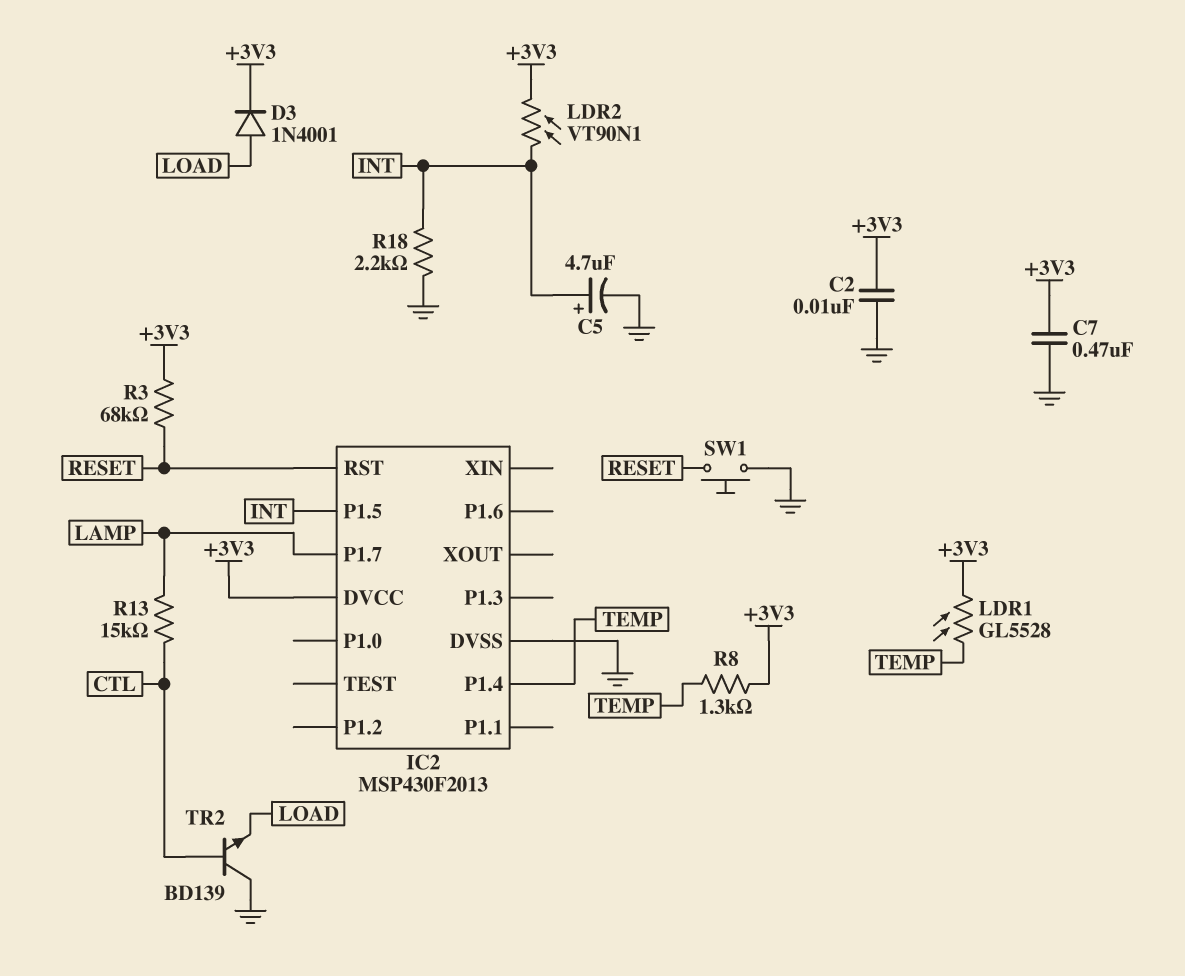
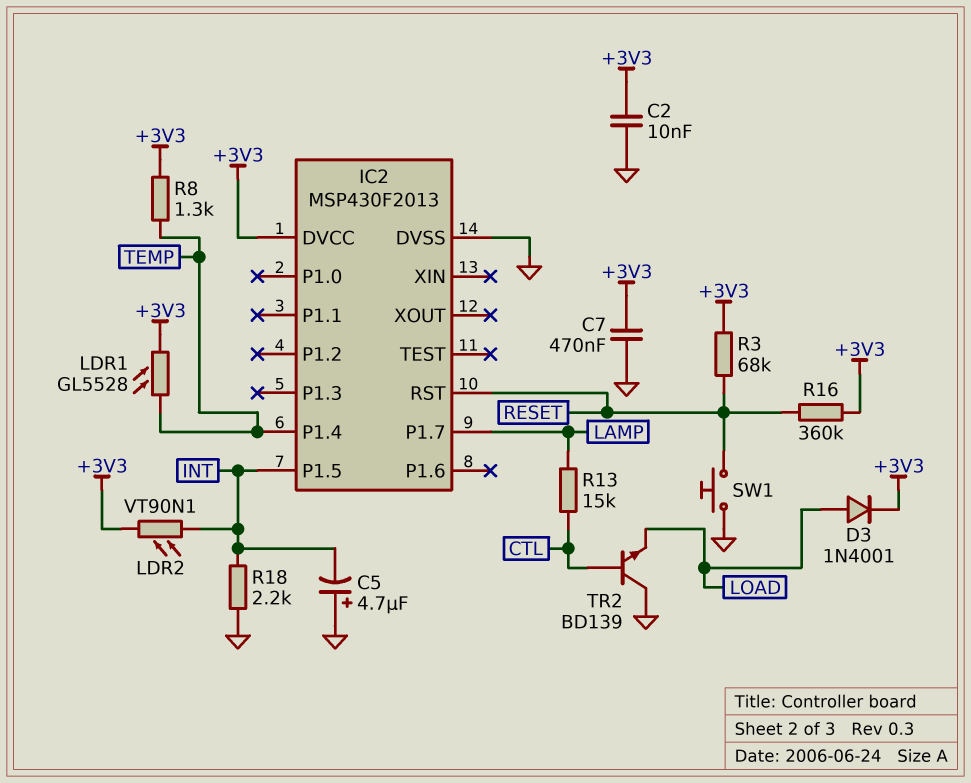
C5: 4.7uF (plus INT, minus GND) -> 4.7uF (plus GND, minus INT)
R16: none -> 360k (+3V3, RESET)

